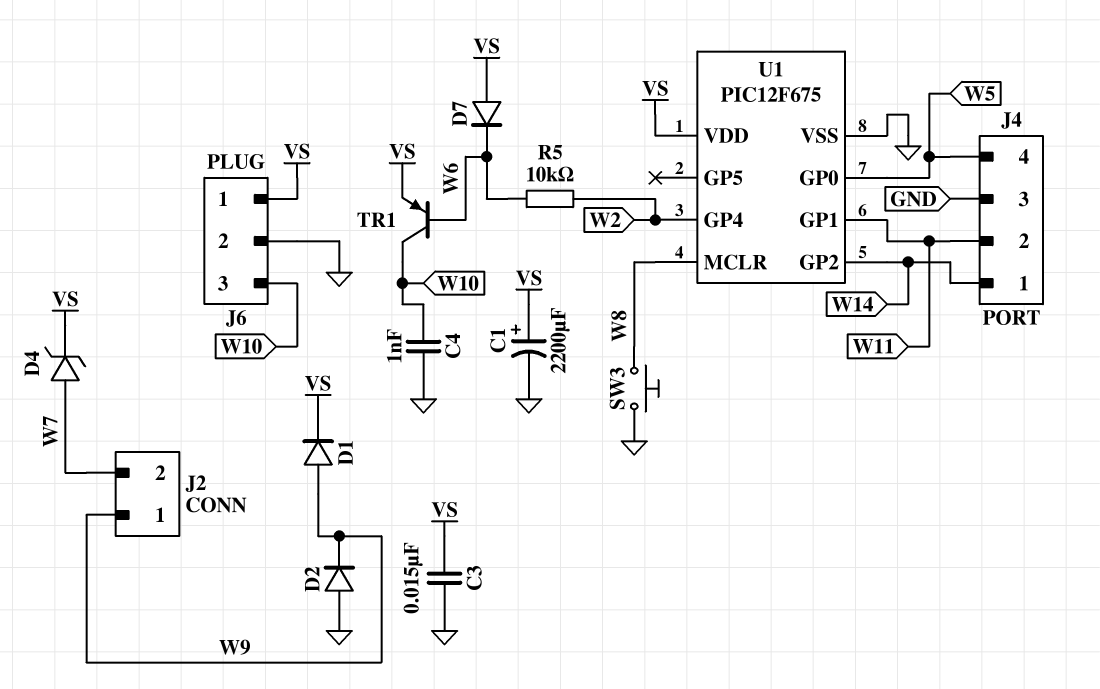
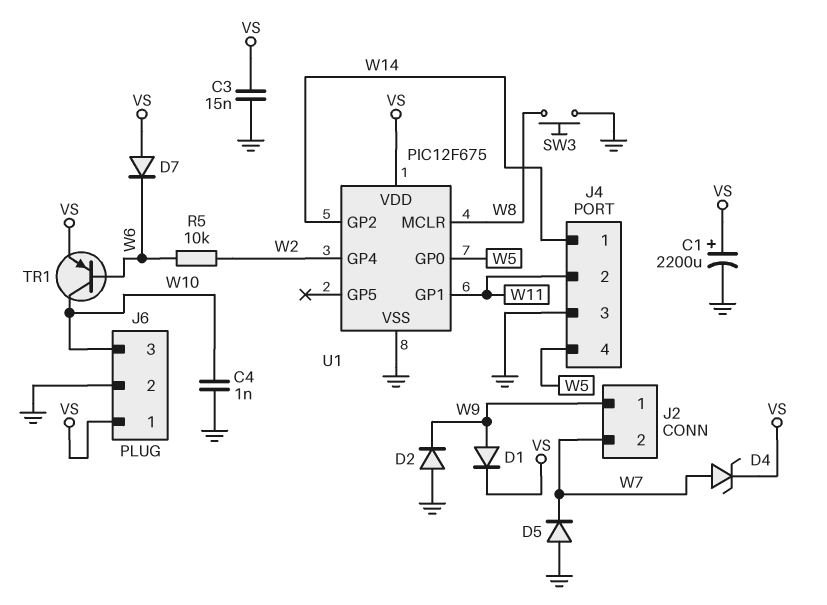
D5: none -> diode (A GND, K W7)

